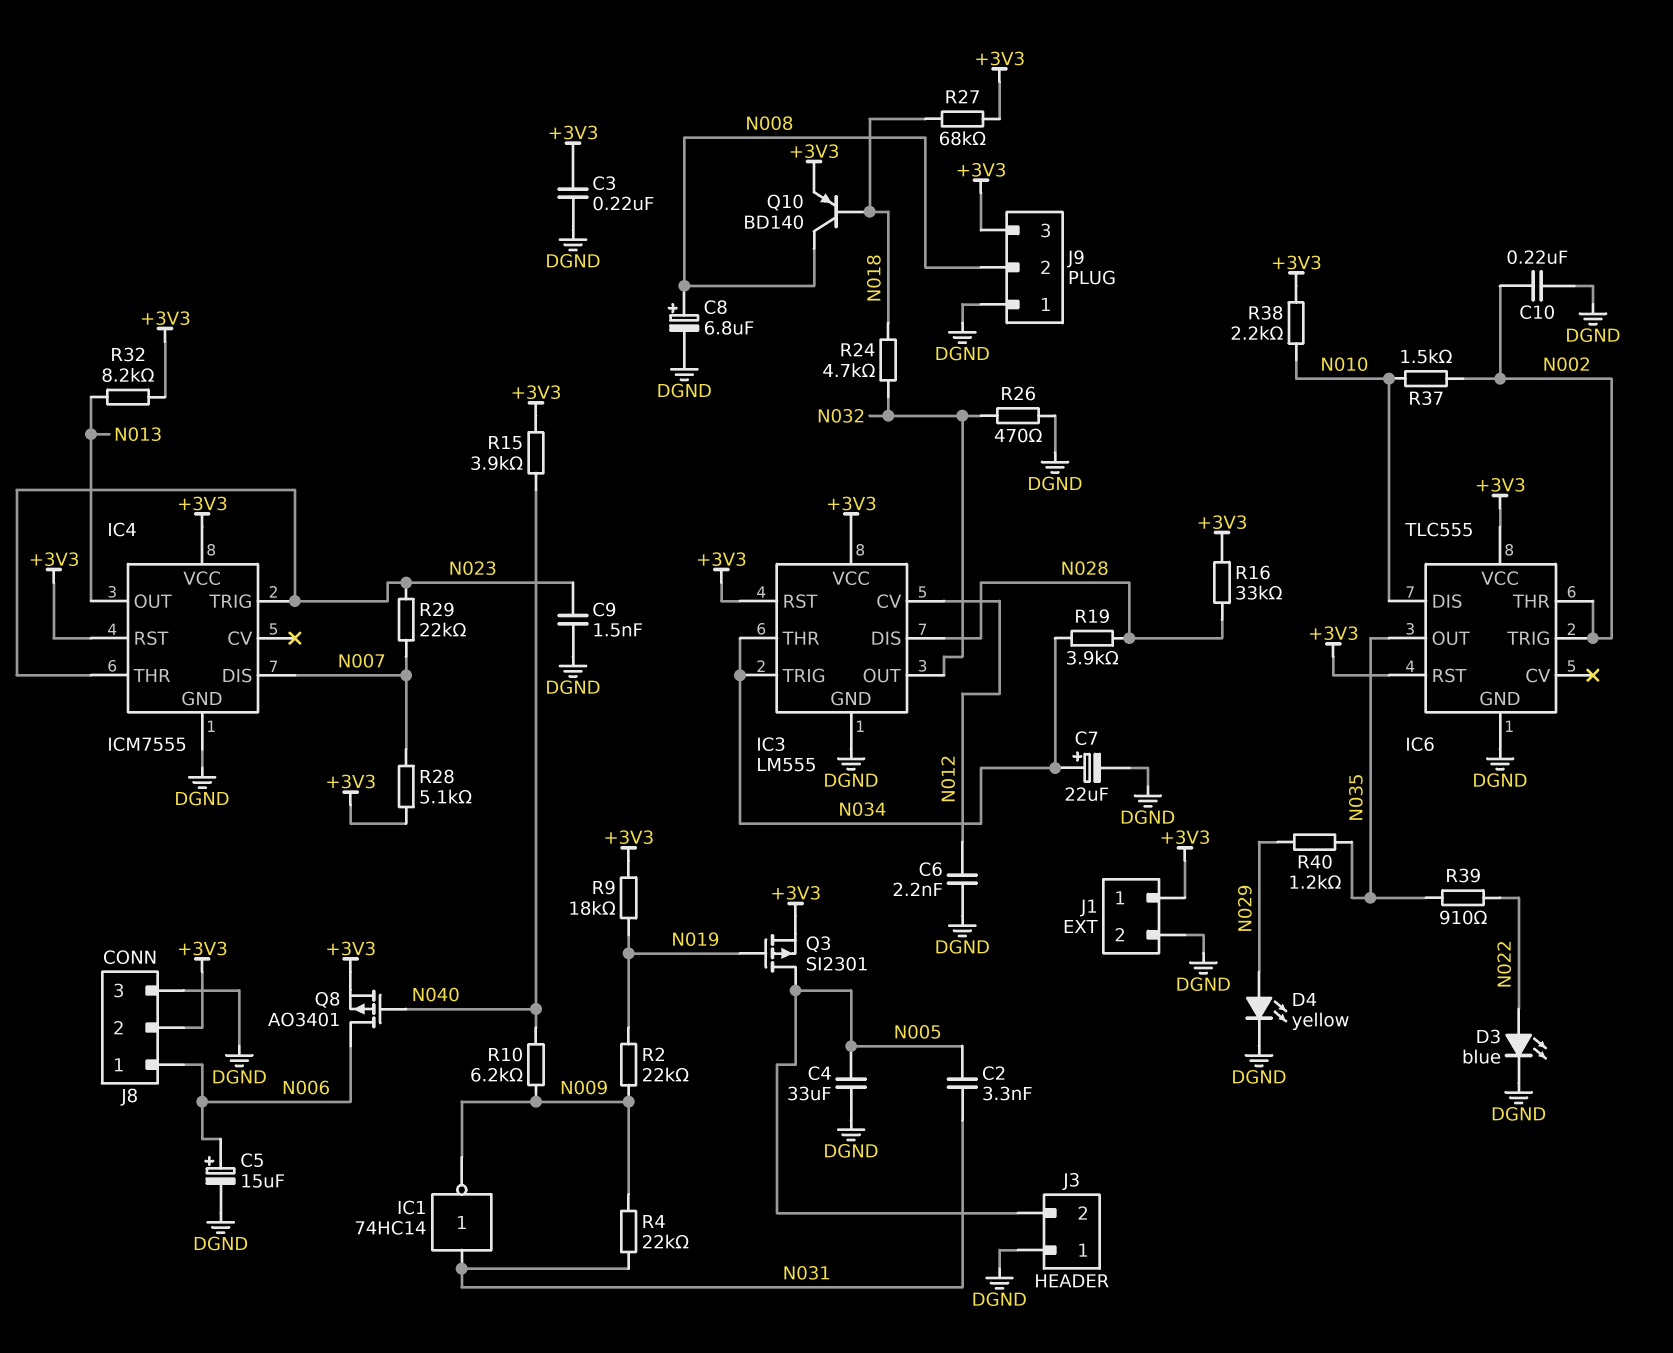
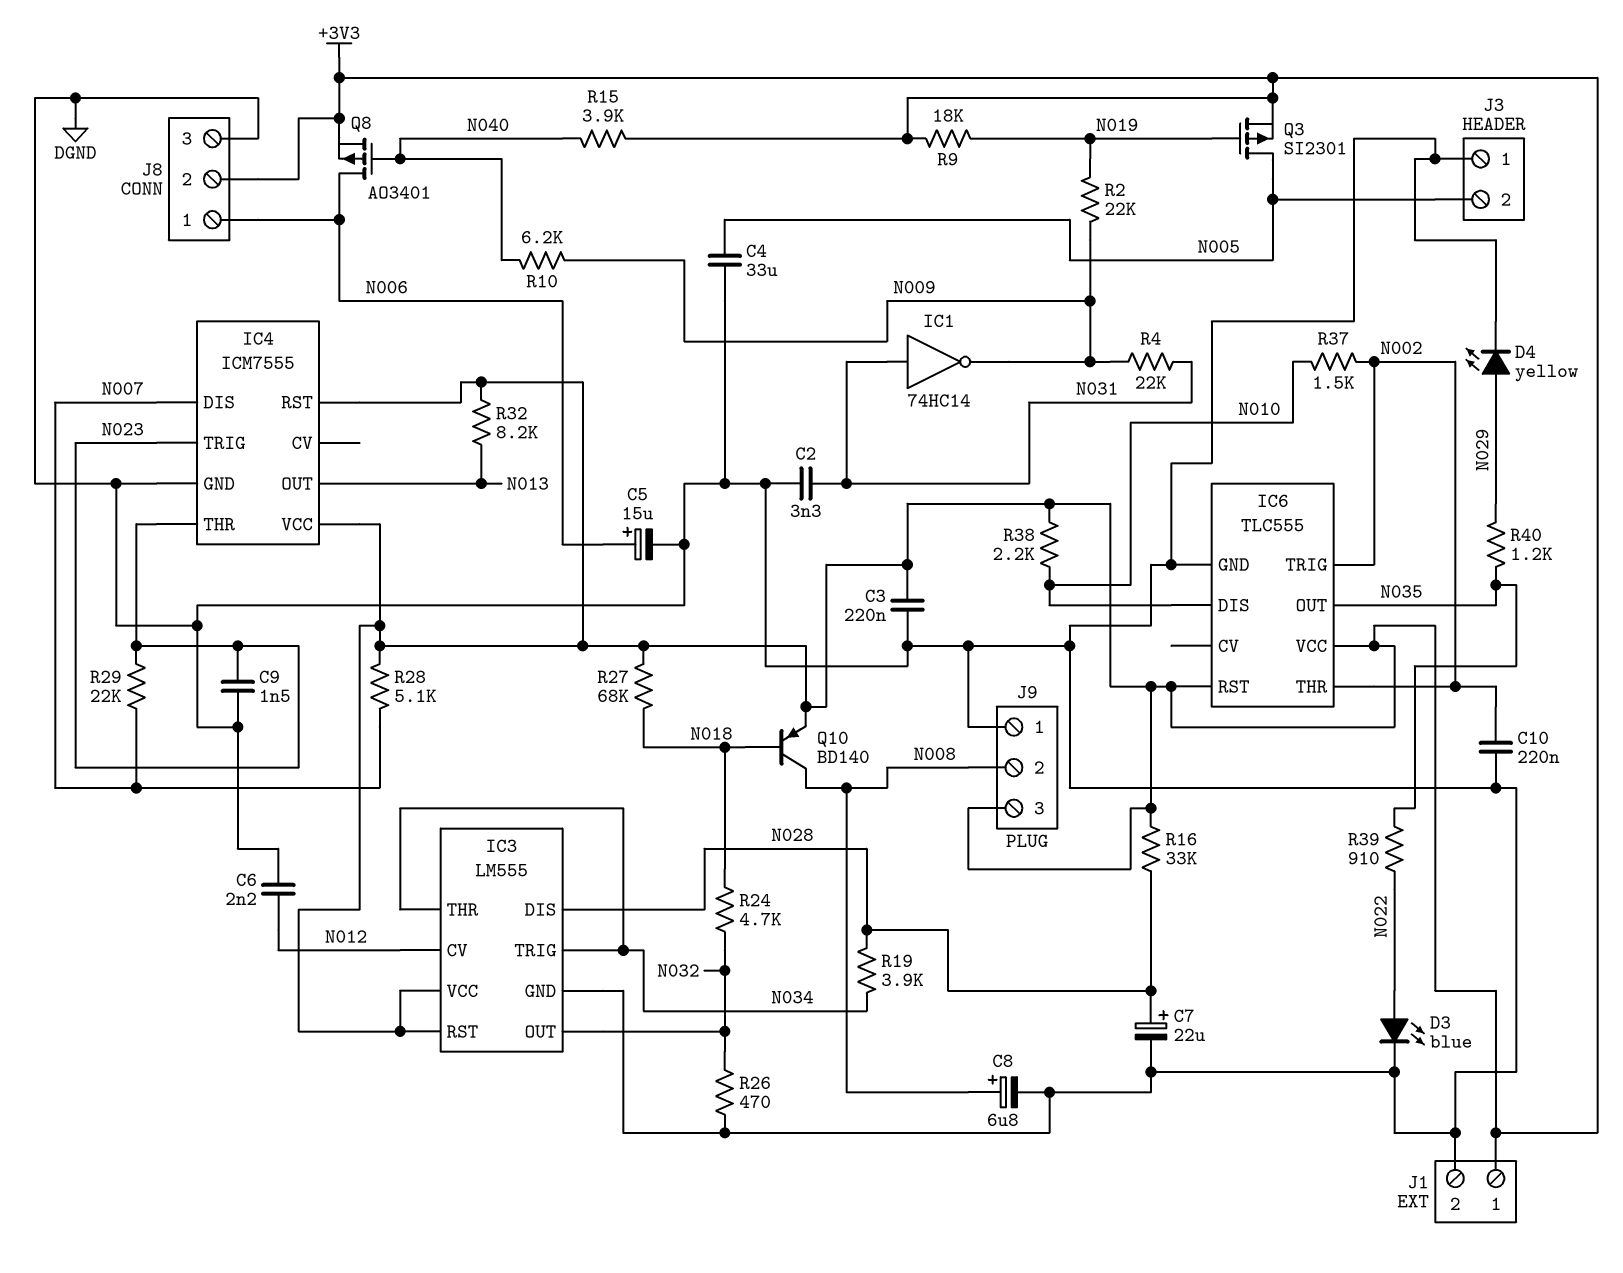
C2: 3.3nF (N005, N031) -> 3.3nF (DGND, N031)
C7: 22uF (plus N034, minus DGND) -> 22uF (plus N028, minus DGND)

